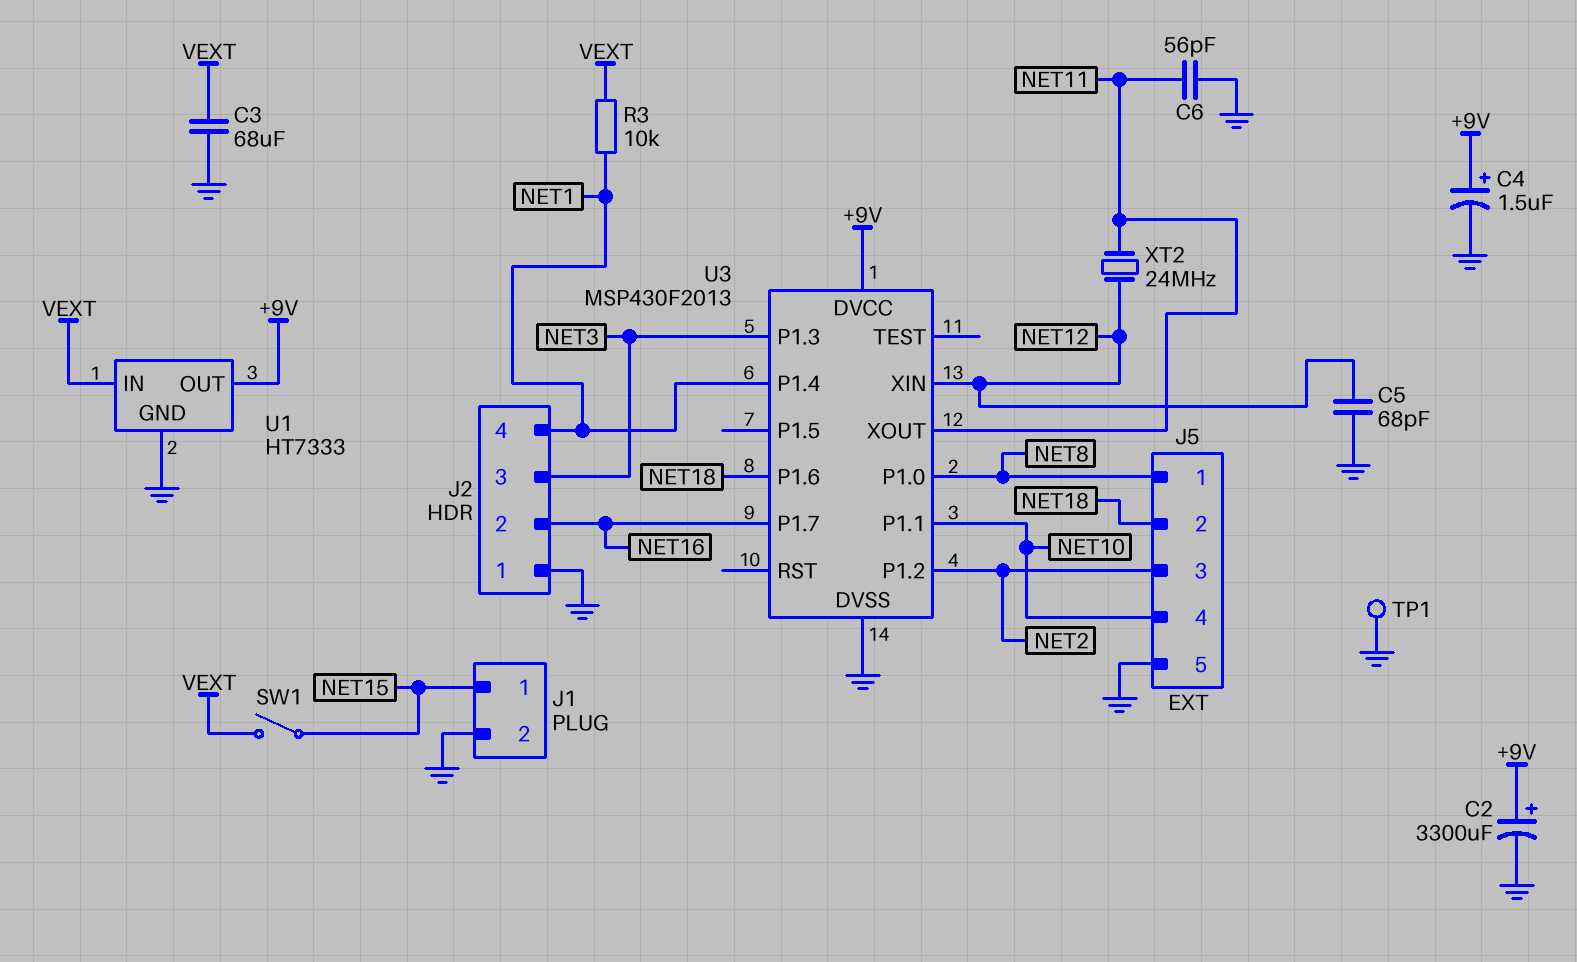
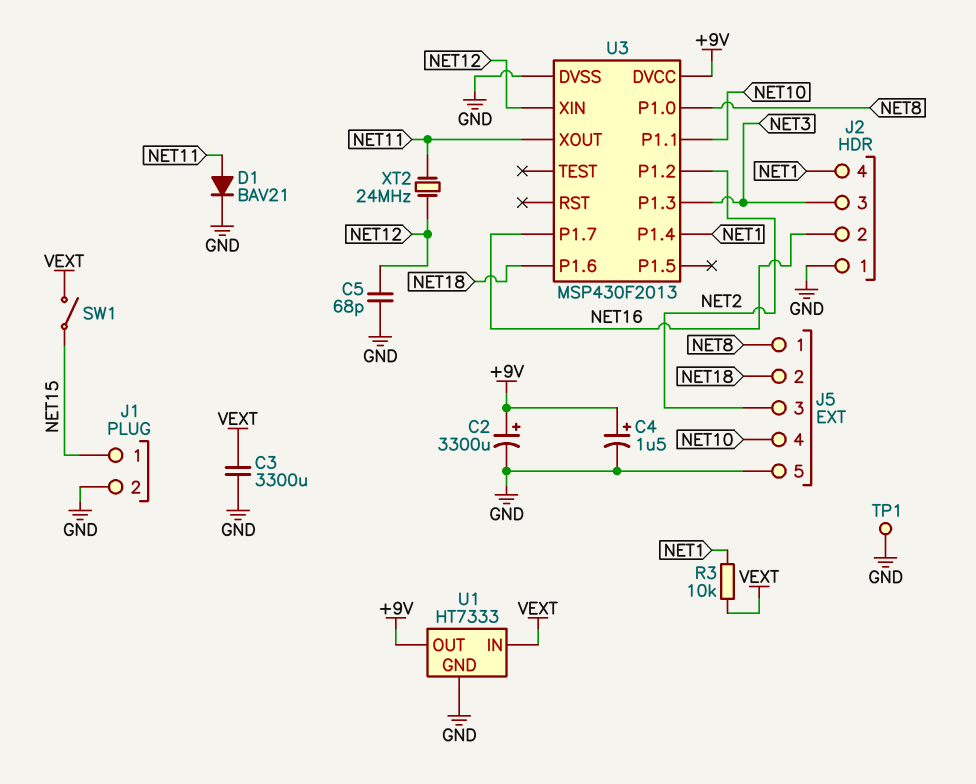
C3: 68uF (GND, VEXT) -> 3300uF (GND, VEXT)
C6: 56pF (GND, NET11) -> none
D1: none -> diode BAV21 (A NET11, K GND)

